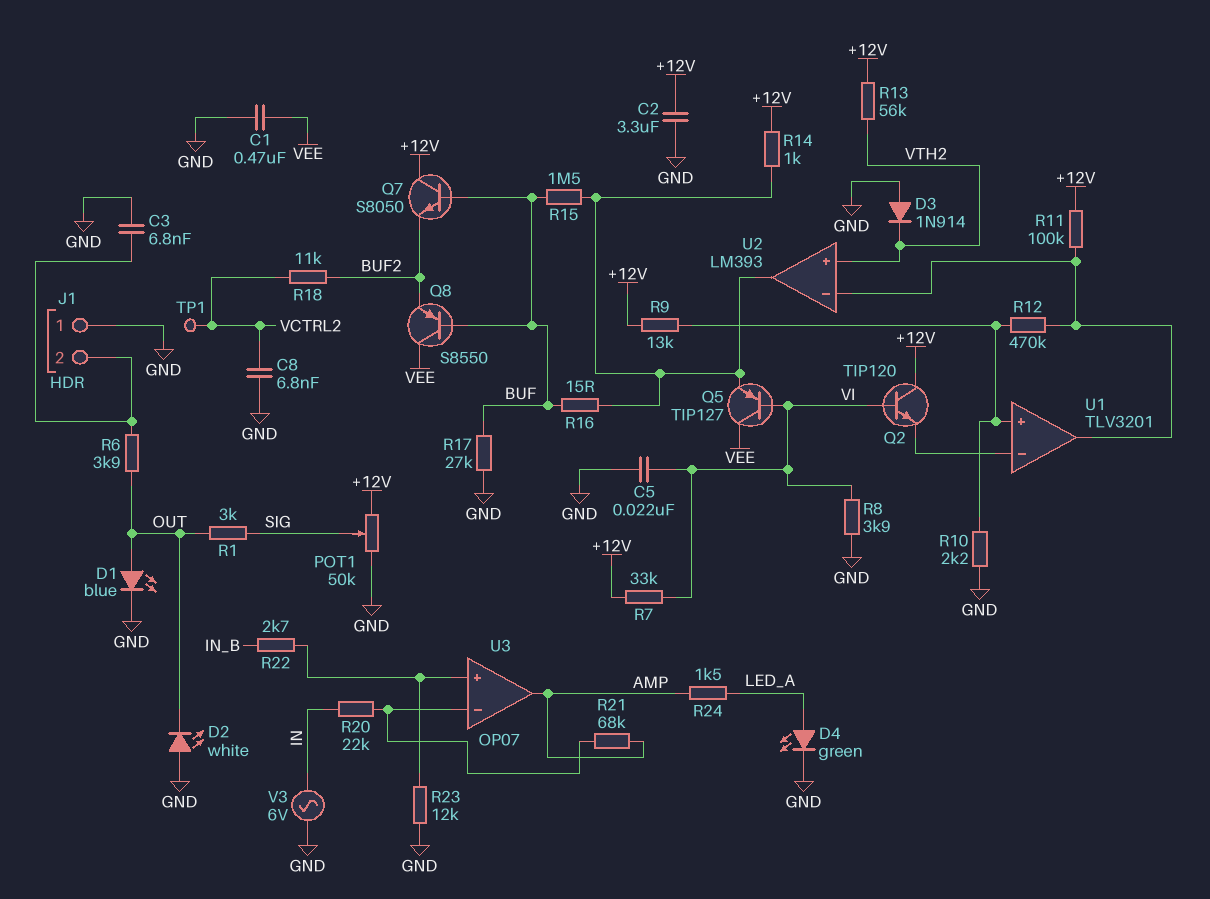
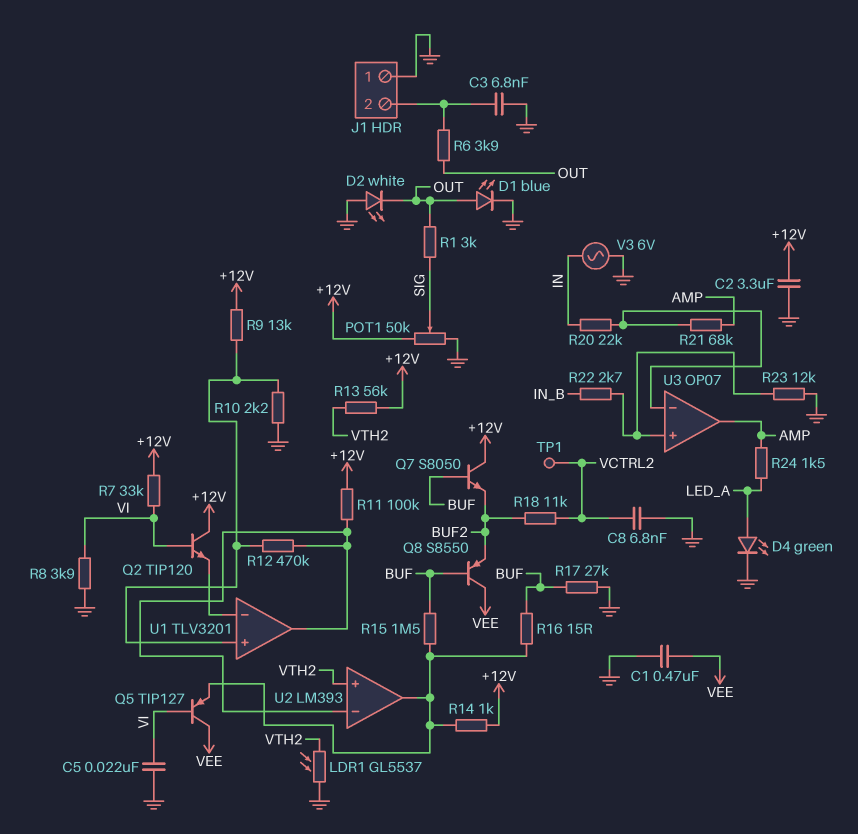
D3: diode 1N914 (A GND, K VTH2) -> none
LDR1: none -> GL5537 (GND, VTH2)

